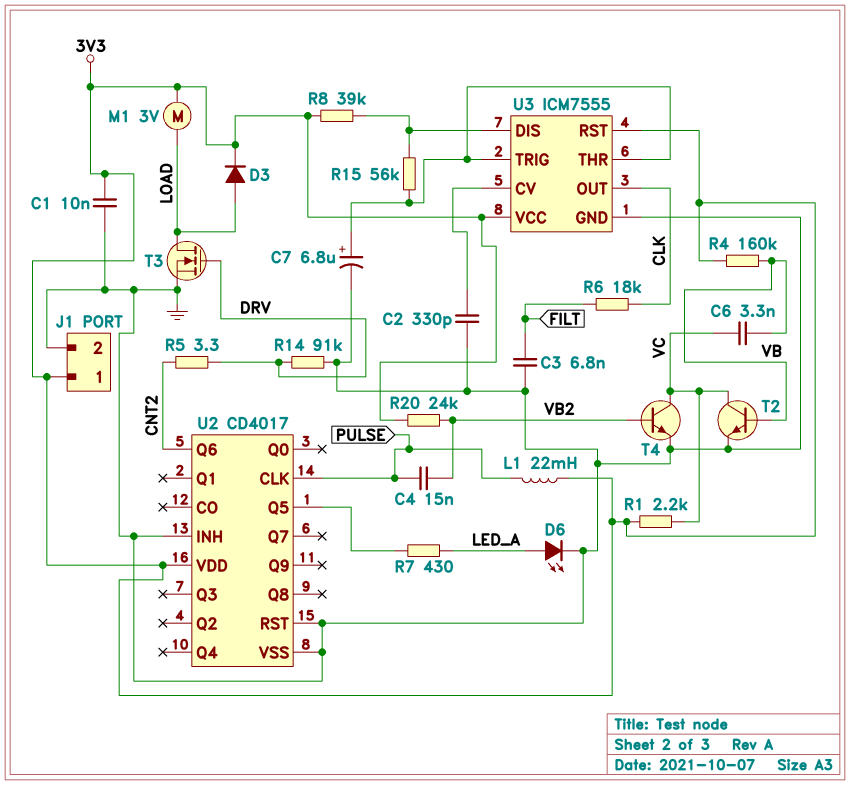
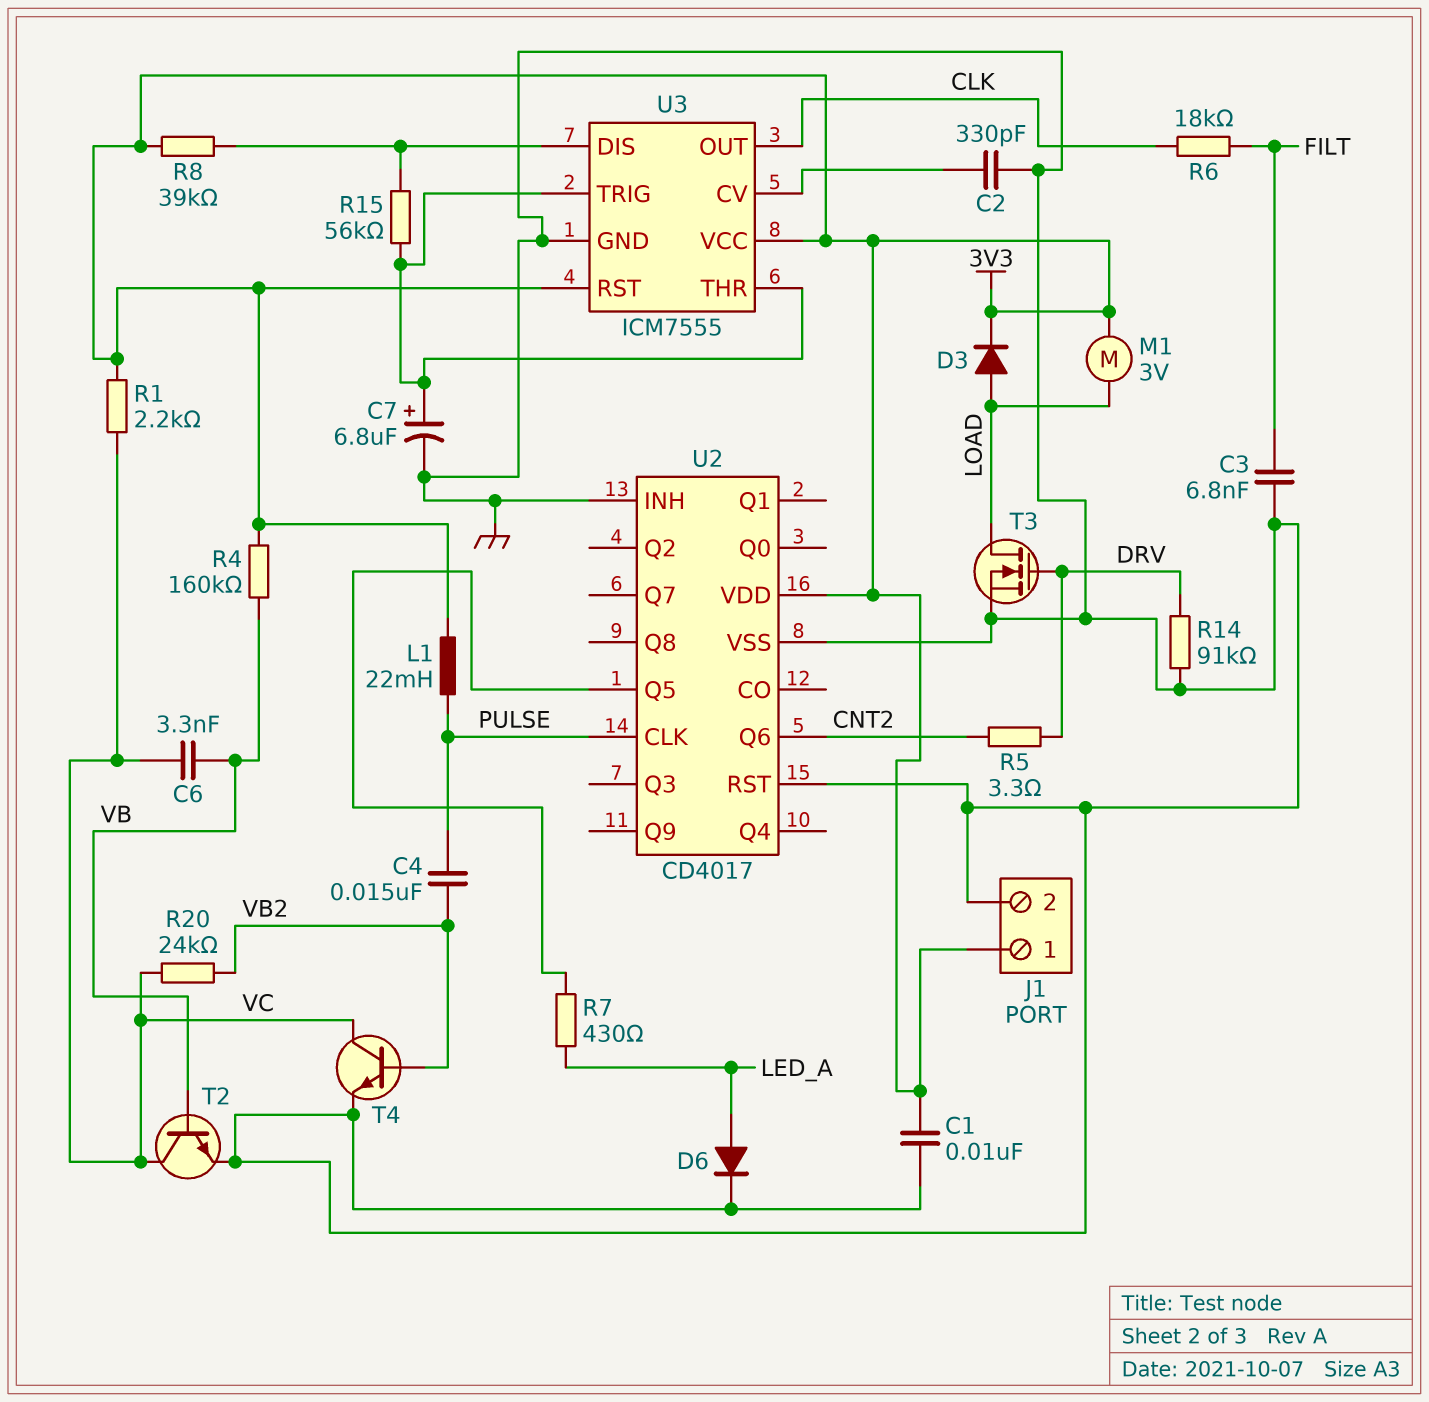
D6: LED (A LED_A, K GND) -> diode (A LED_A, K GND)
R20: 24k (3V3, VB2) -> 24k (VB2, VC)

